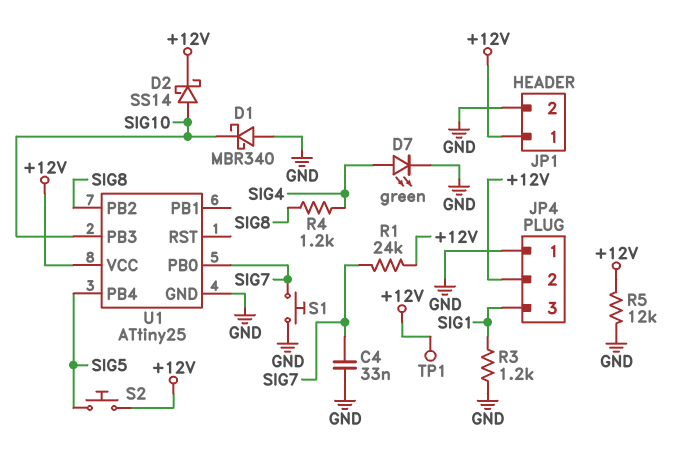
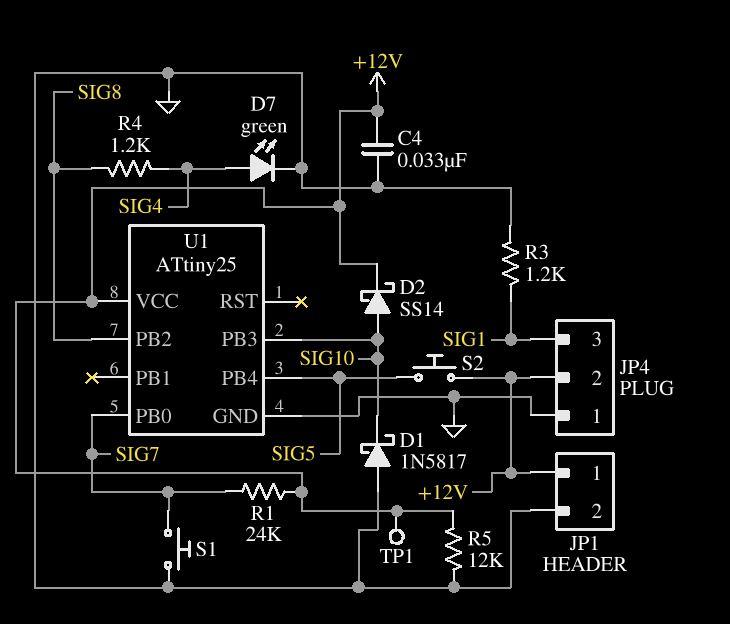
C4: 33nF (GND, SIG7) -> 33nF (+12V, GND)
D1: schottky MBR340 (A GND, K SIG10) -> schottky 1N5817 (A GND, K SIG10)

